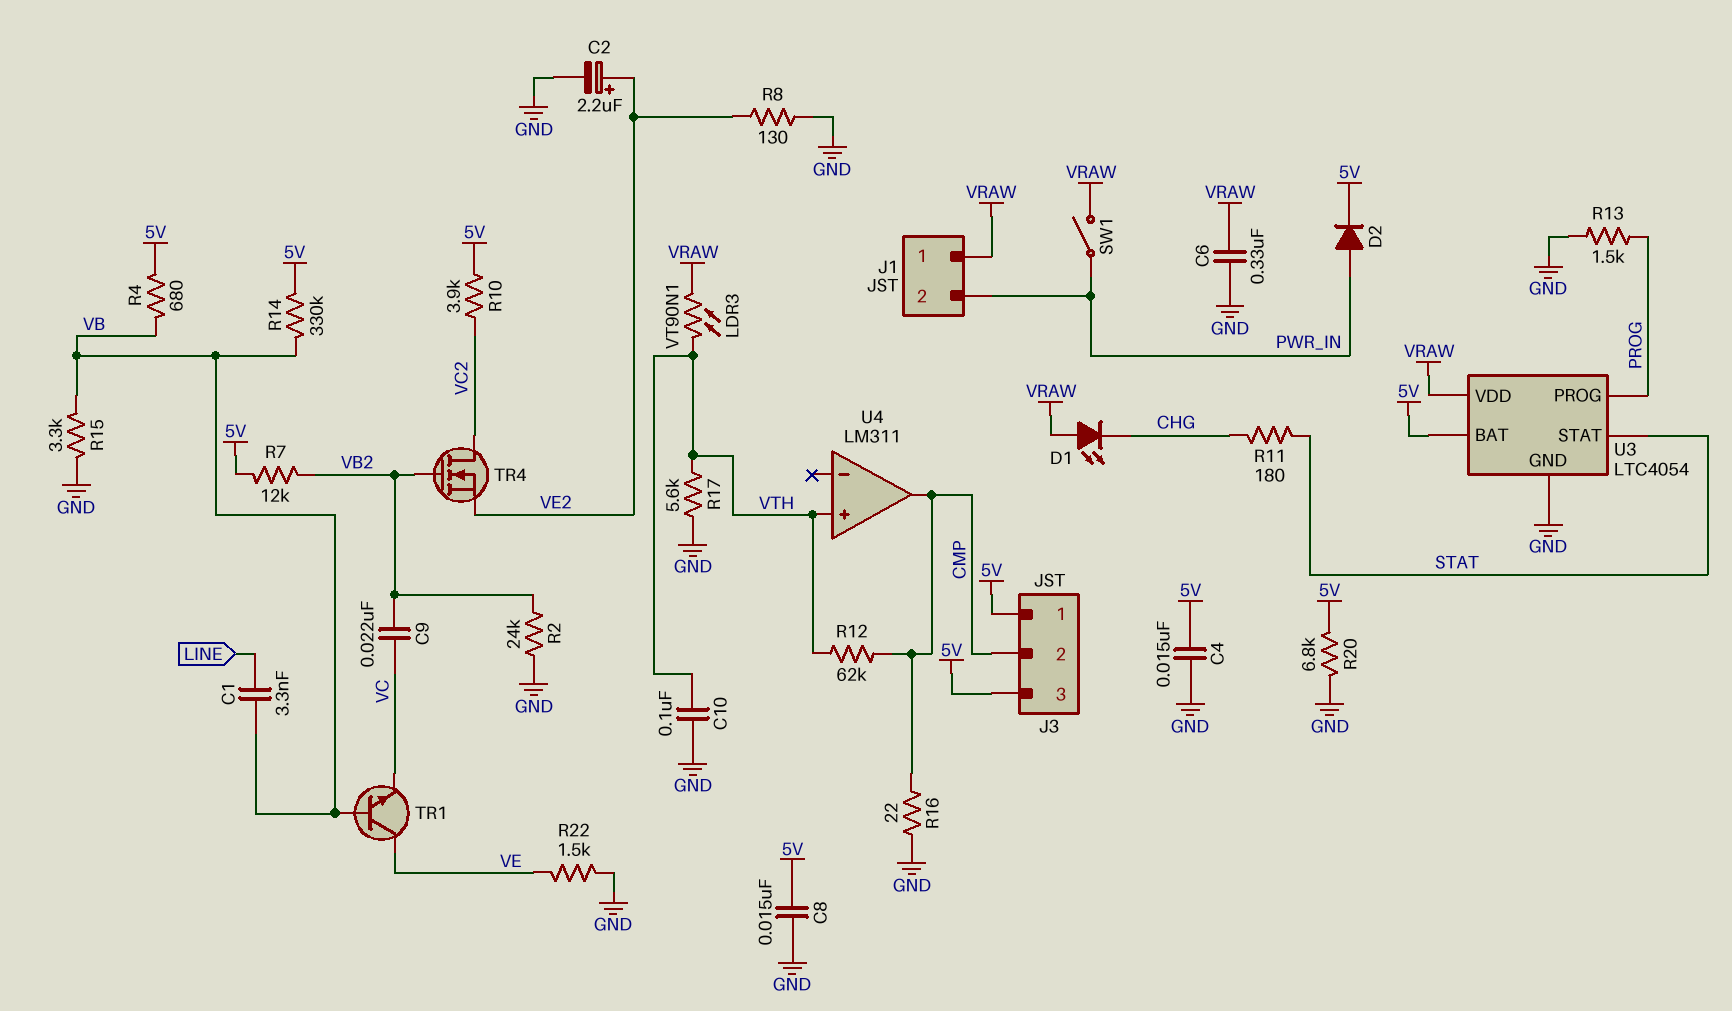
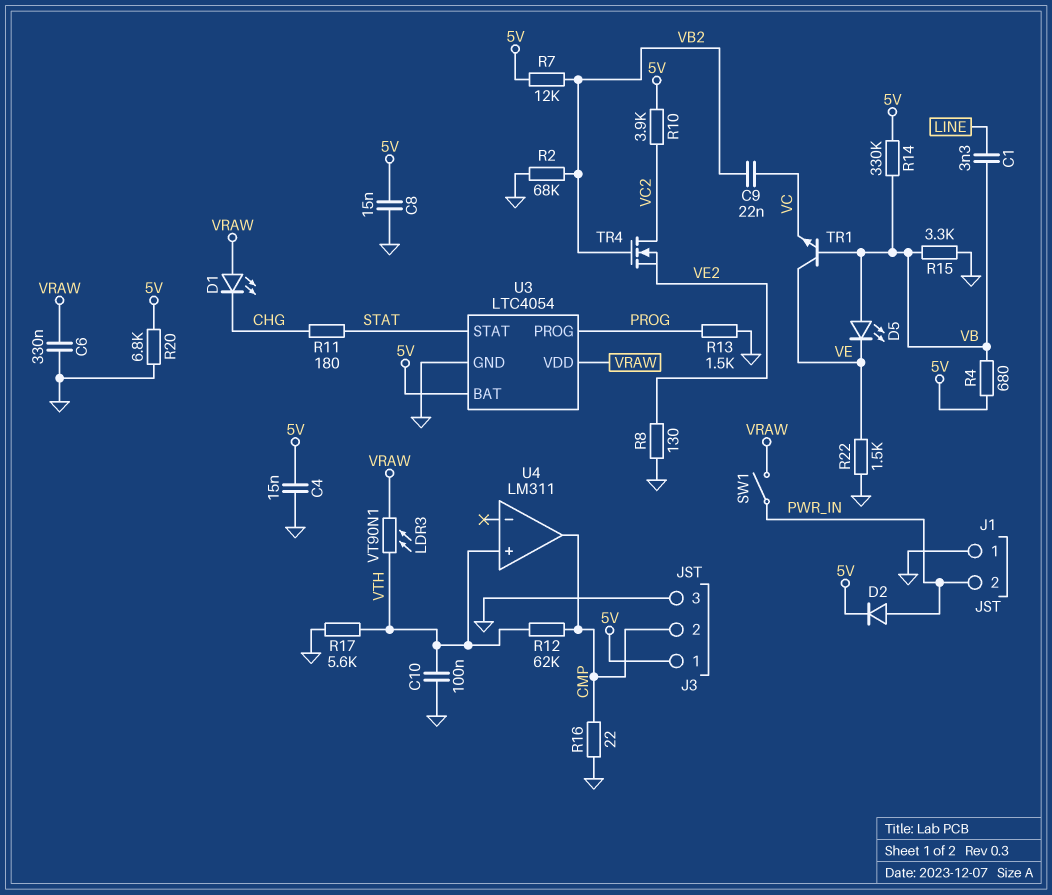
C2: 2.2uF (plus VE2, minus GND) -> none
D5: none -> LED (A VB, K VE)
J1 pin 1: VRAW -> GND
J3 pin 3: 5V -> GND
R2: 24k (GND, VB2) -> 68k (GND, VB2)

